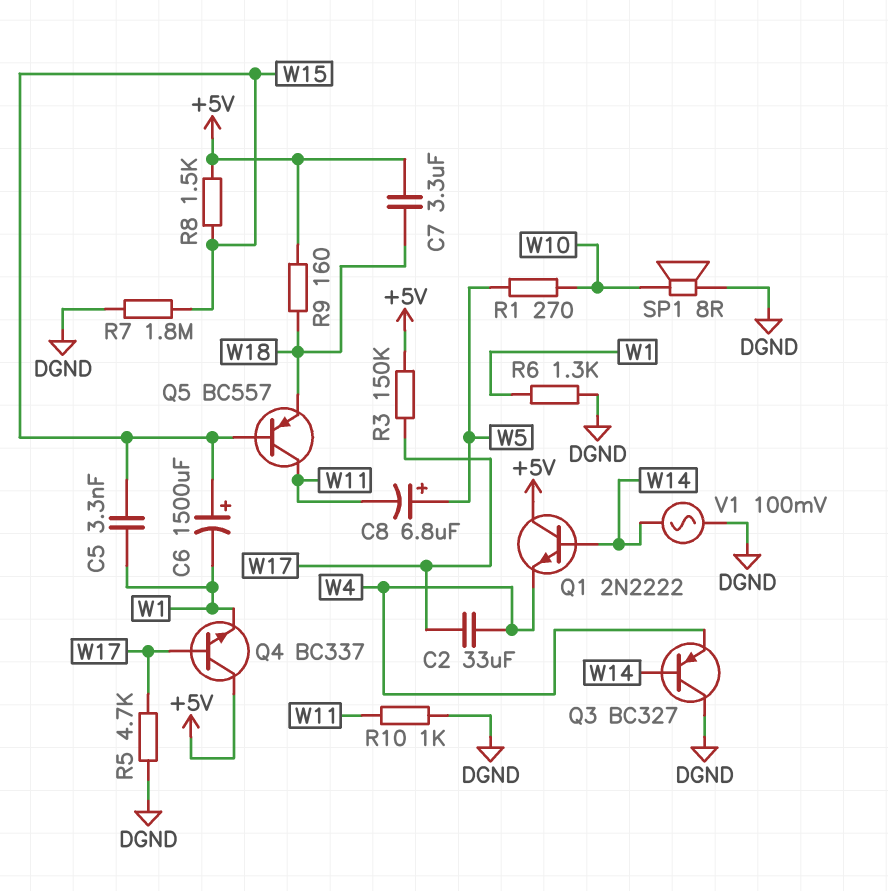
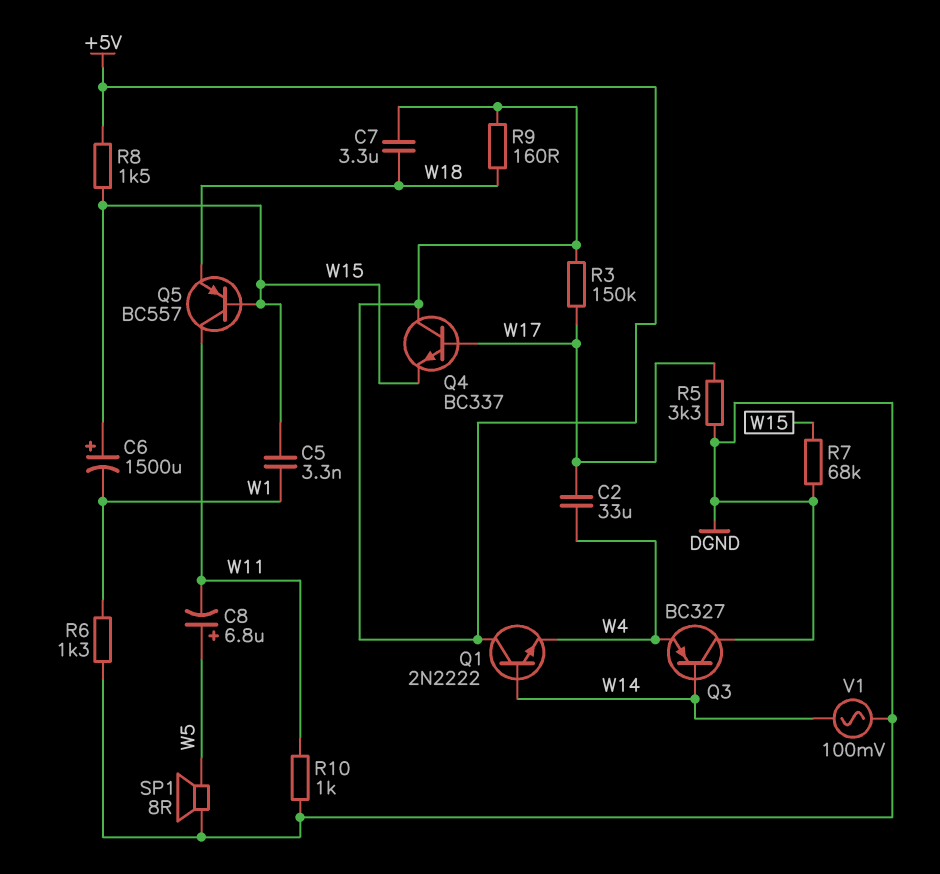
Q4: NPN BC337 (B W17, C +5V, E W1) -> NPN BC337 (B W17, C +5V, E W15)
R1: 270 (W5, W10) -> none
R5: 4.7k (DGND, W17) -> 3.3k (DGND, W17)
R7: 1.8M (DGND, W15) -> 68k (DGND, W15)
SP1: speaker 8R (DGND, W10) -> speaker 8R (DGND, W5)

